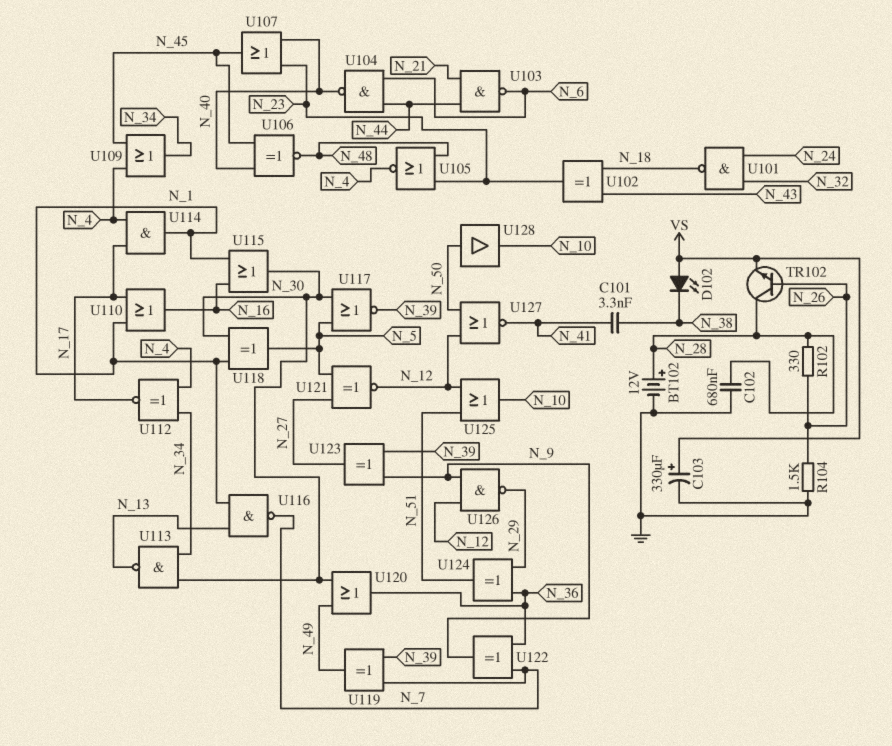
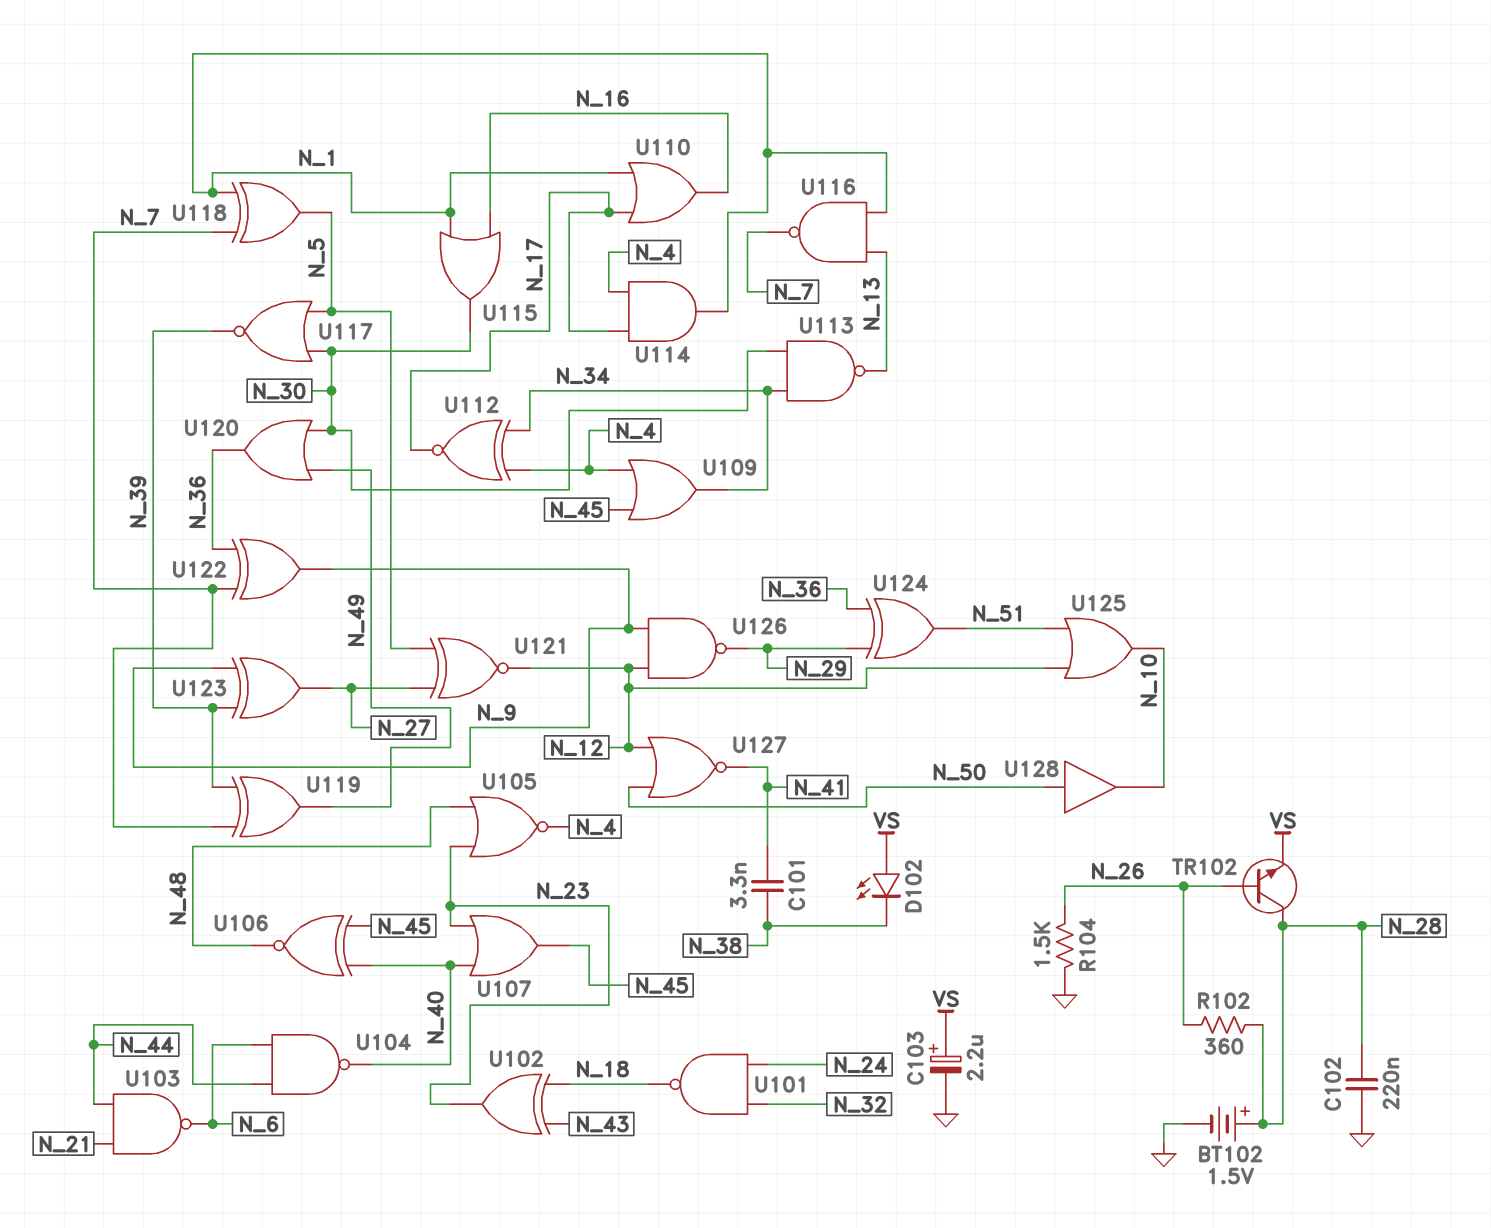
BT102: 12V (plus N_28, minus GND) -> 1.5V (plus N_28, minus GND)
C102: 680nF (GND, N_28) -> 220nF (GND, N_28)
C103: 330uF (plus VS, minus GND) -> 2.2uF (plus VS, minus GND)
R102: 330 (N_26, N_28) -> 360 (N_26, N_28)
U118: XOR (in N_1, in N_30, out N_5) -> XOR (in N_1, in N_7, out N_5)

